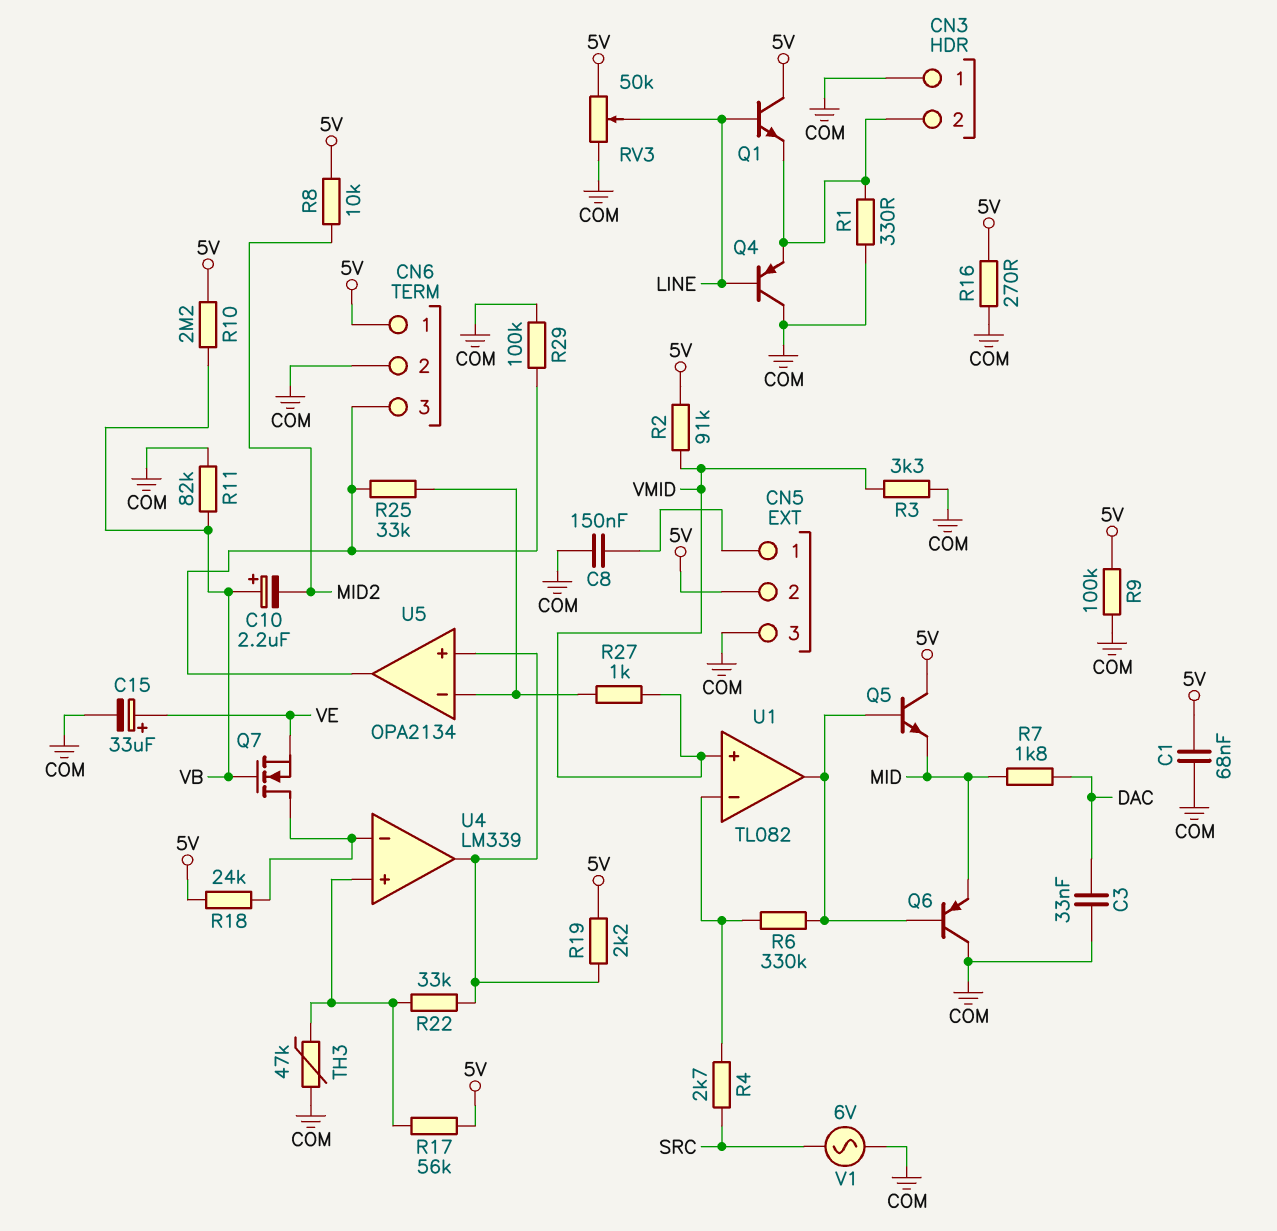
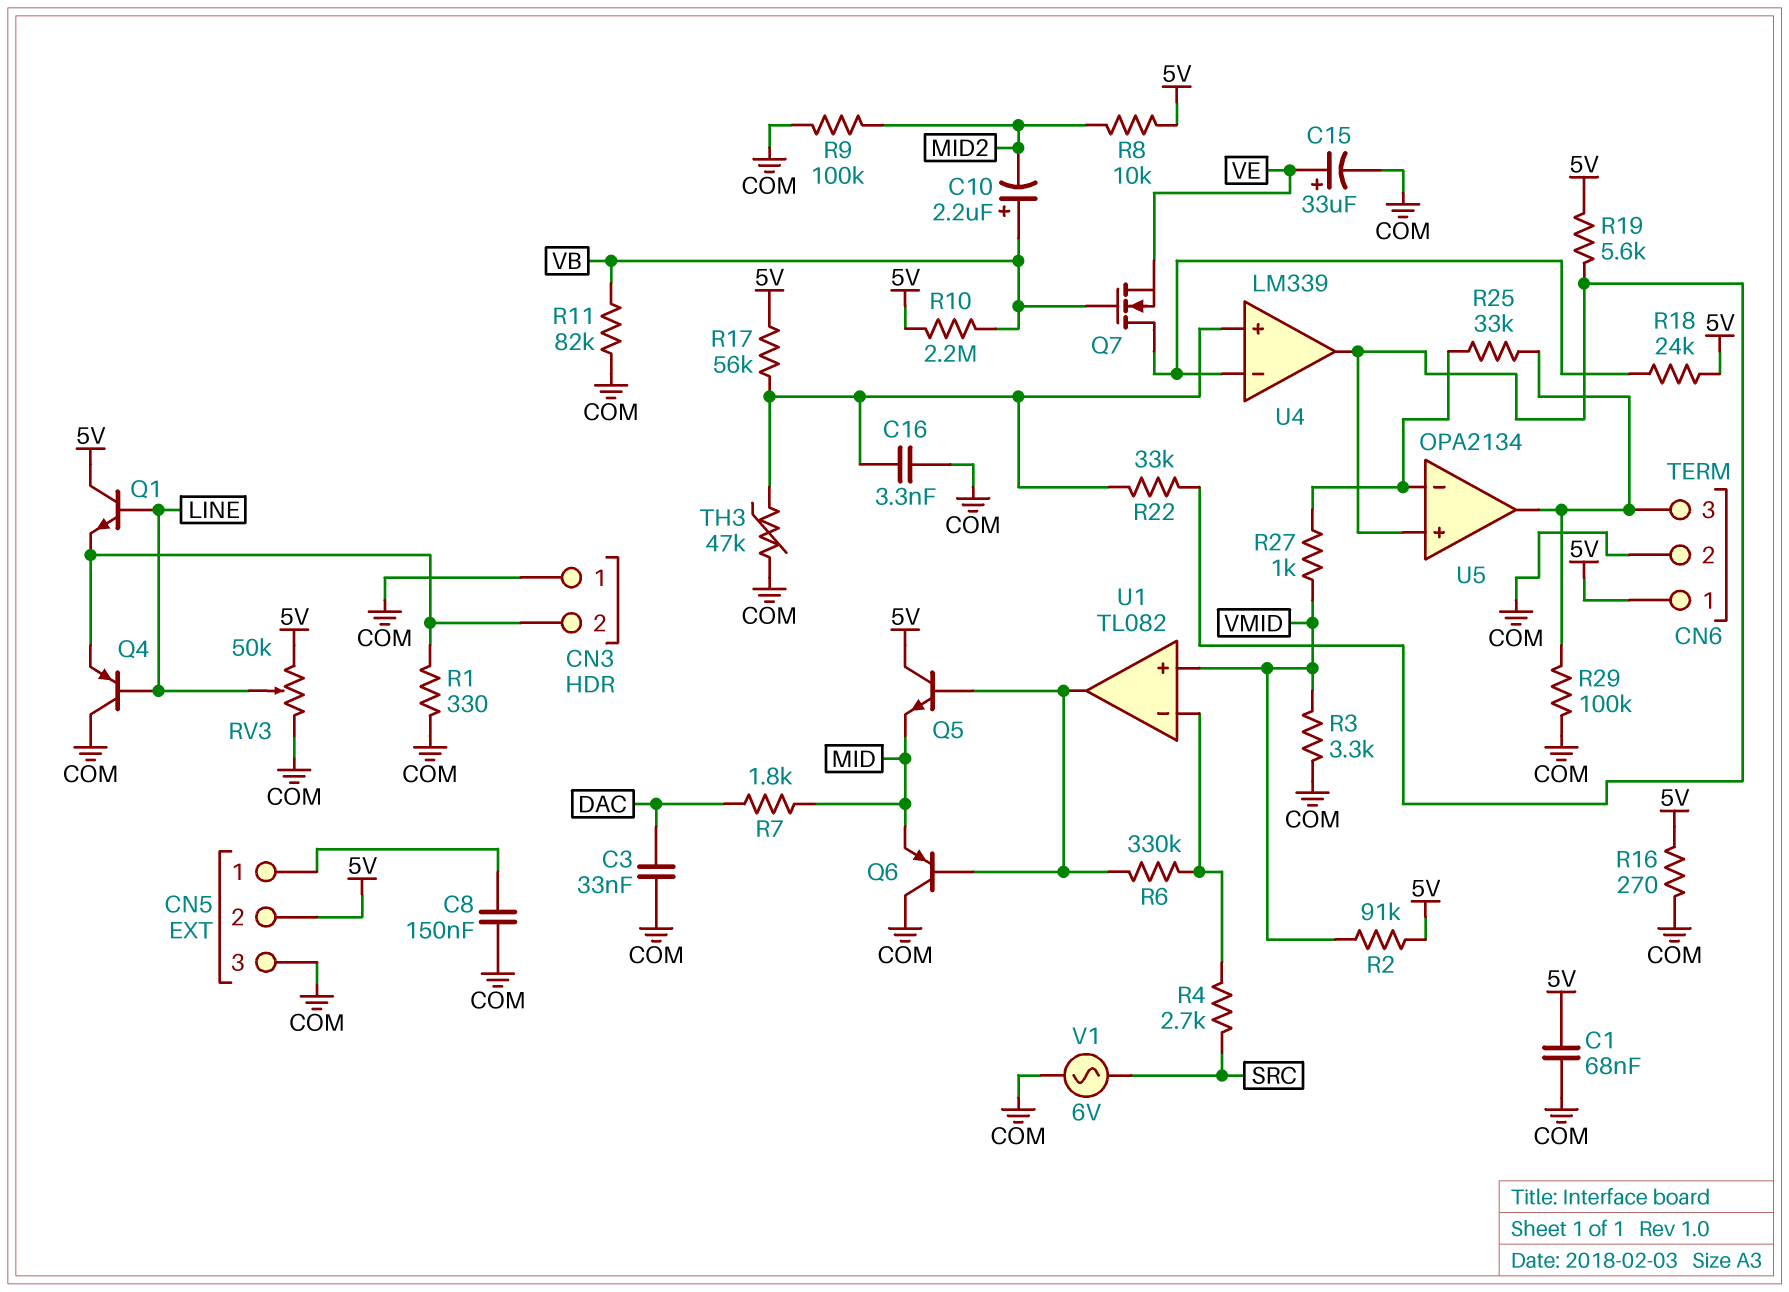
C16: none -> 3.3nF (COM, U4/in+)
R9: 100k (5V, COM) -> 100k (COM, MID2)
R19: 2.2k (5V, U4/out) -> 5.6k (5V, U4/out)

